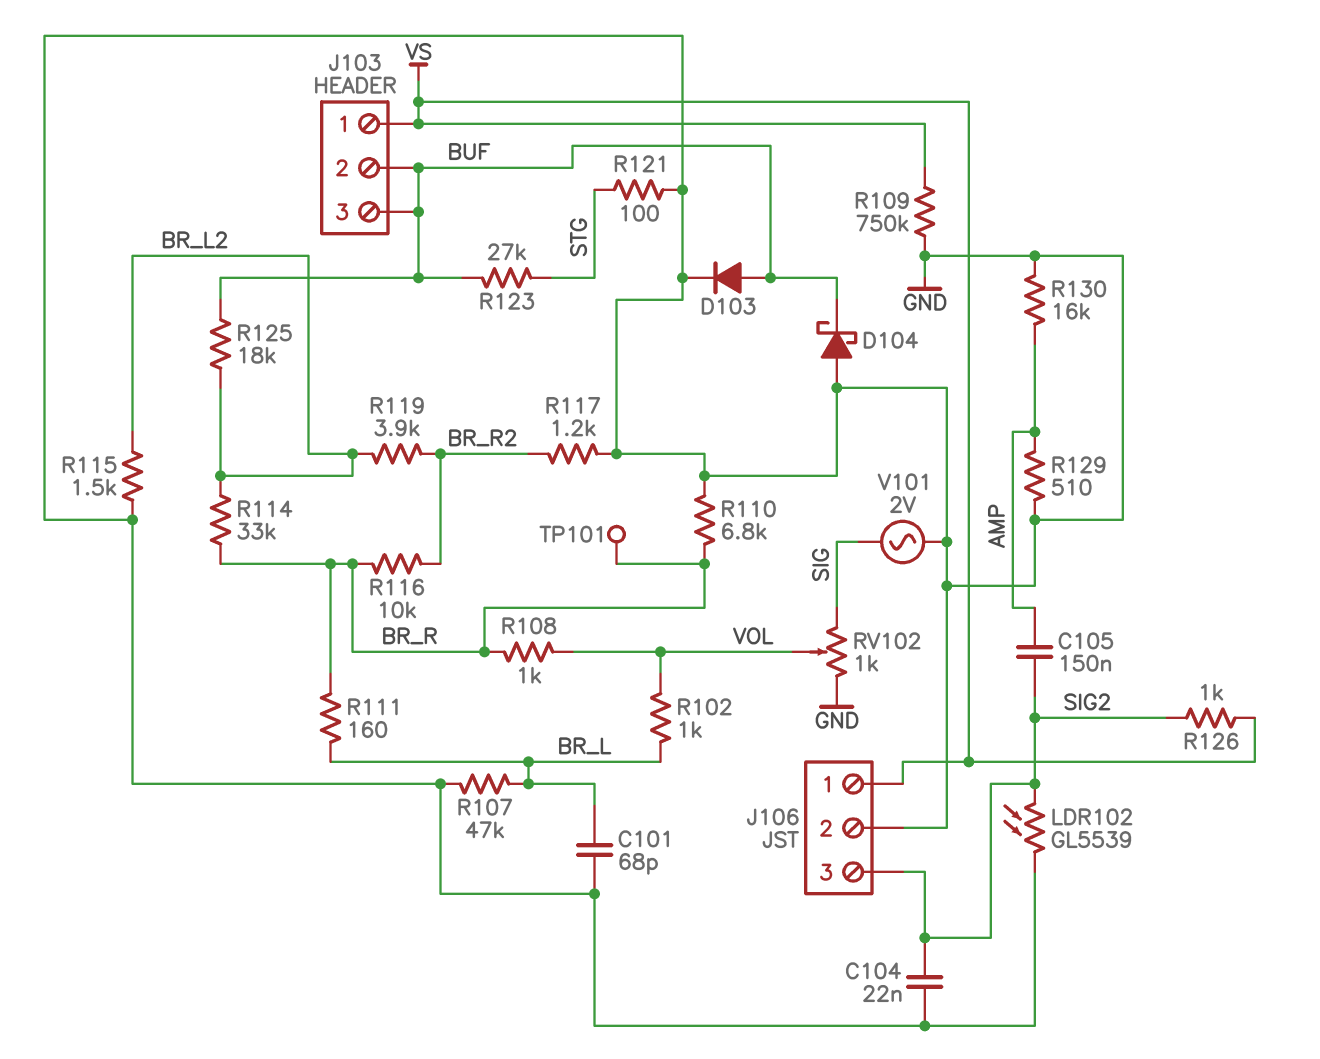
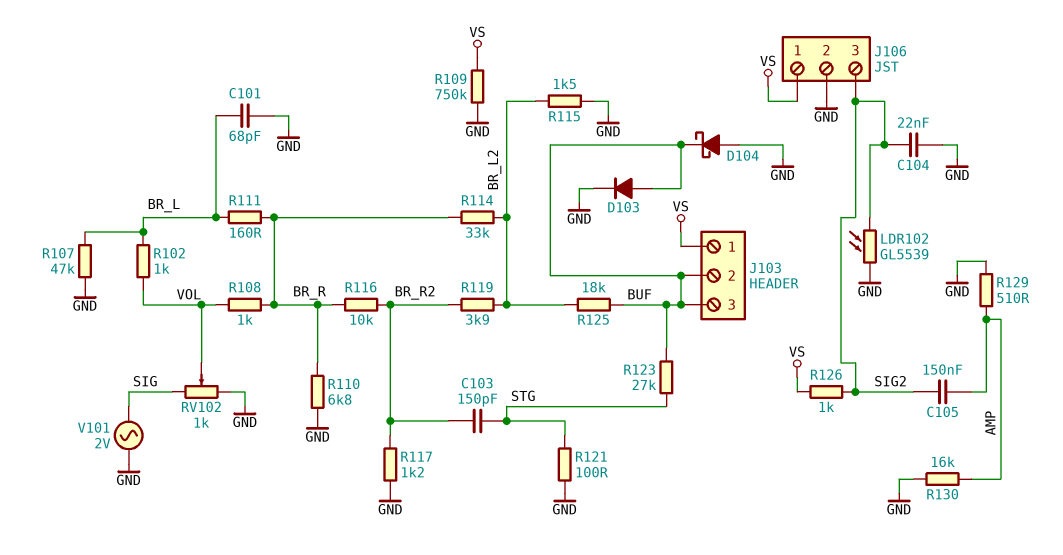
C103: none -> 150pF (BR_R2, STG)
TP101: test point (BR_R) -> none

